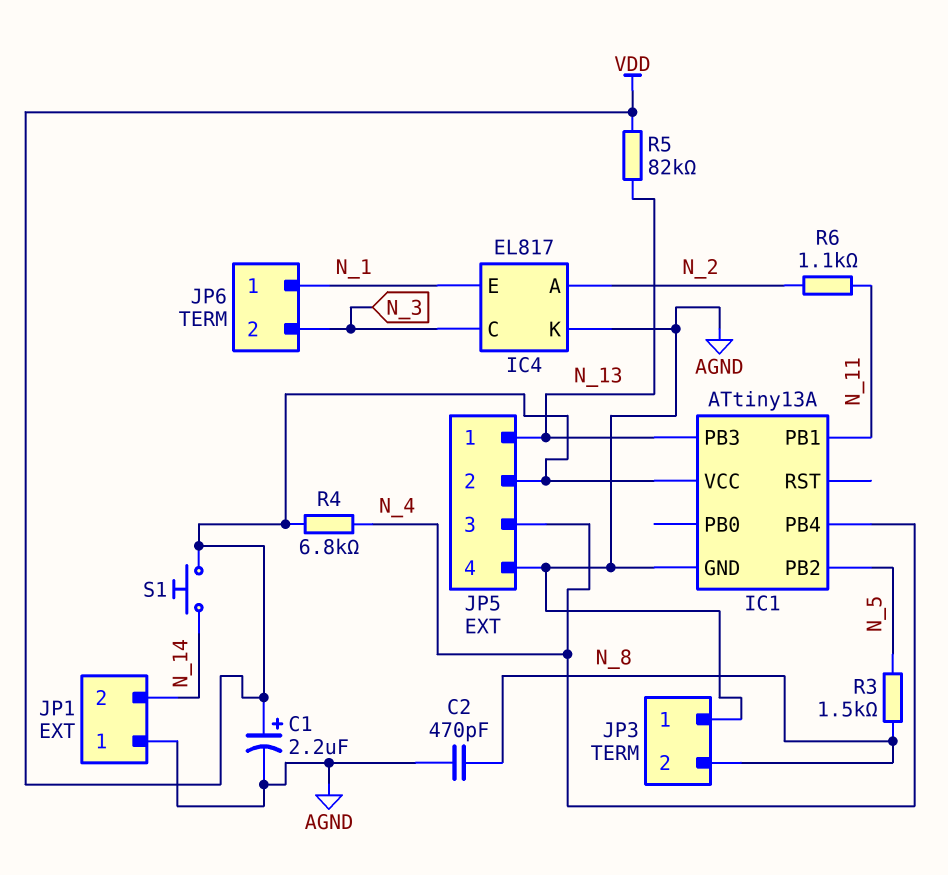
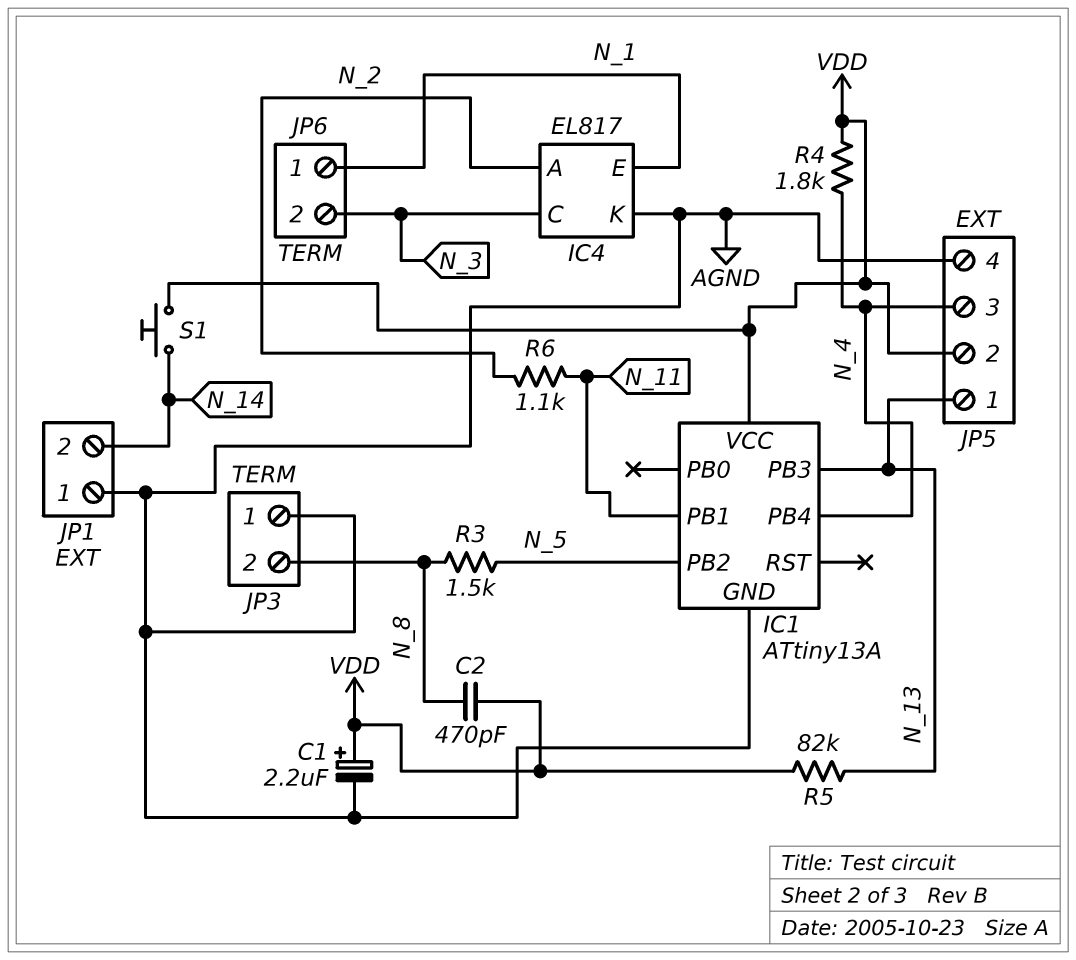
C2: 470pF (AGND, N_8) -> 470pF (N_8, VDD)
R4: 6.8k (N_4, VDD) -> 1.8k (N_4, VDD)

